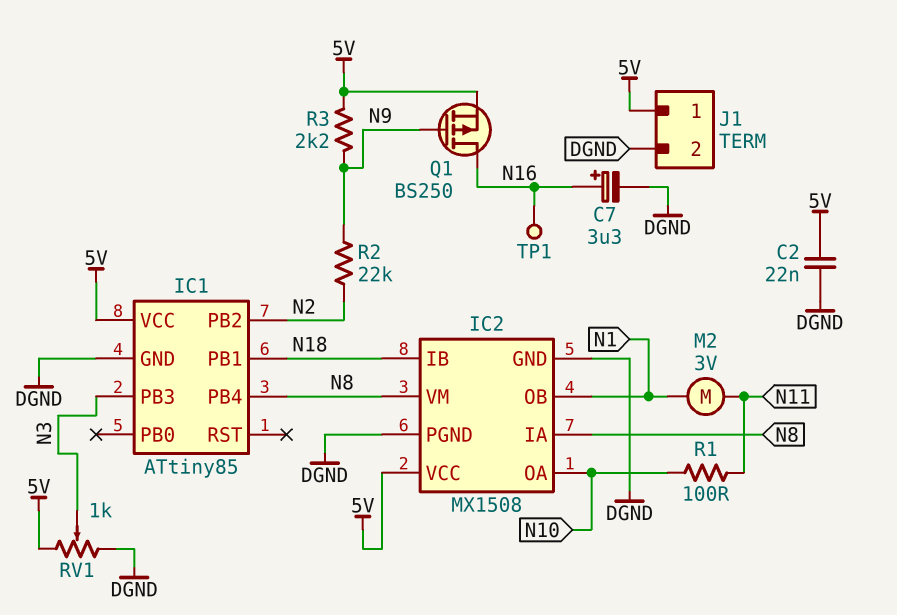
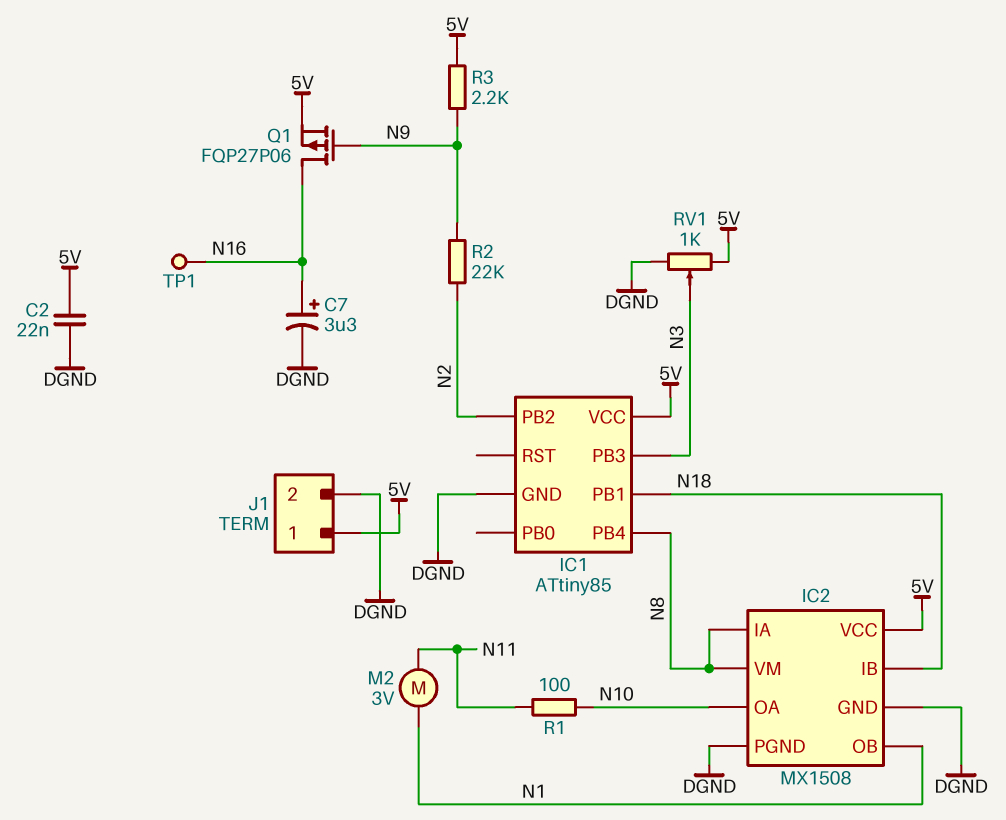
Q1: PMOS BS250 (G N9, D N16, S 5V) -> PMOS FQP27P06 (G N9, D N16, S 5V)

